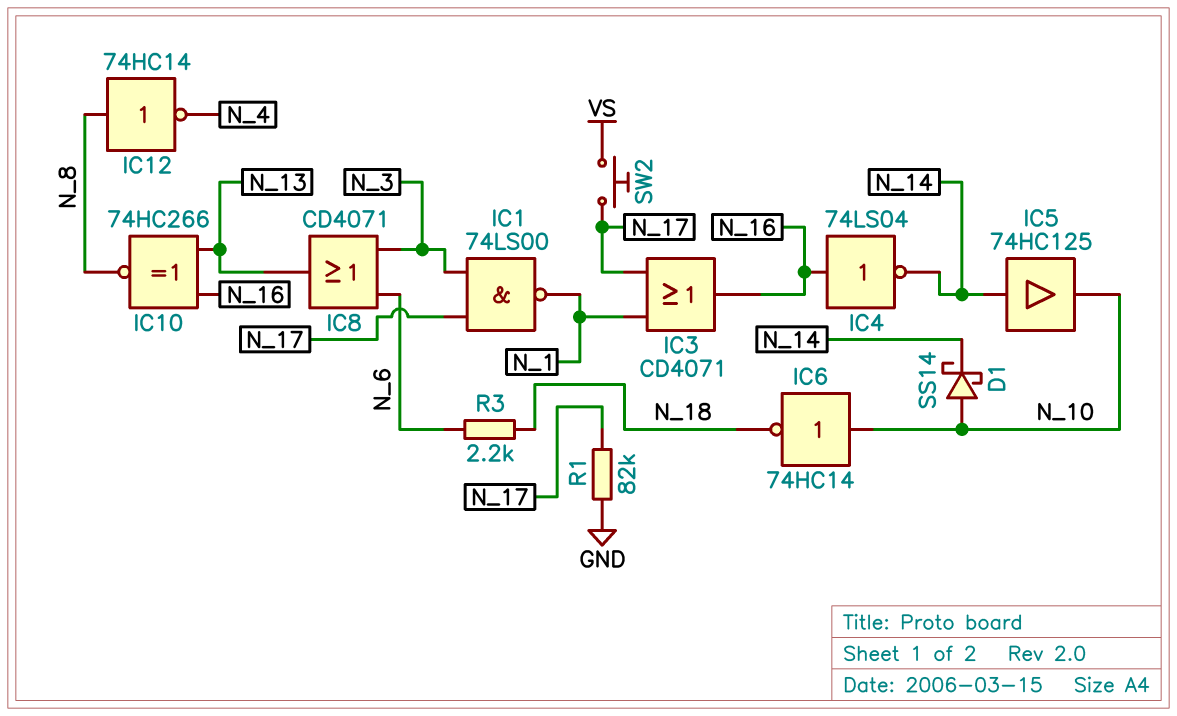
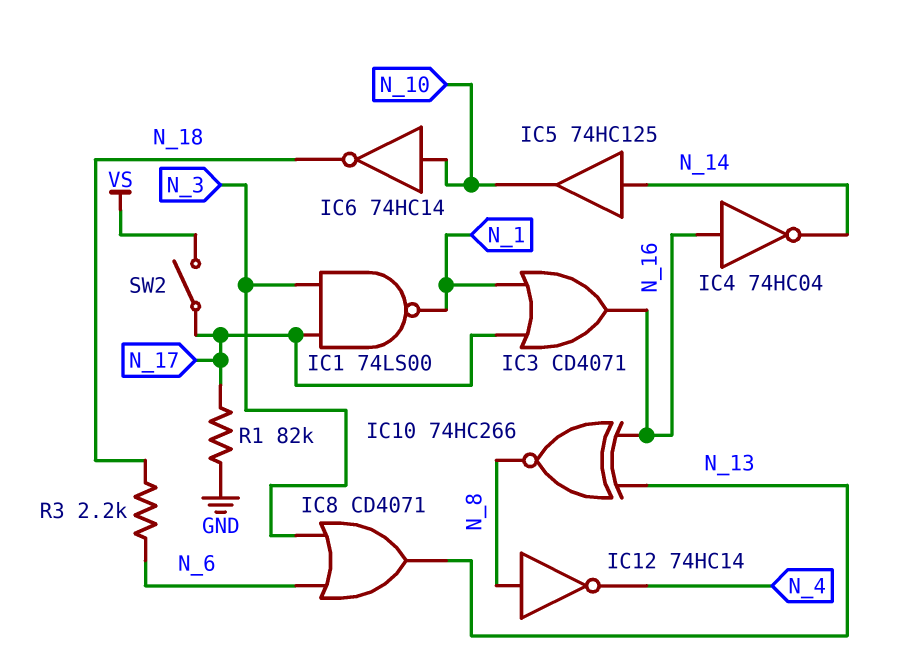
D1: schottky SS14 (A N_10, K N_14) -> none
IC4: NOT 74LS04 (in N_16, out N_14) -> NOT 74HC04 (in N_16, out N_14)
SW2: button (N_17, VS) -> switch (N_17, VS)

